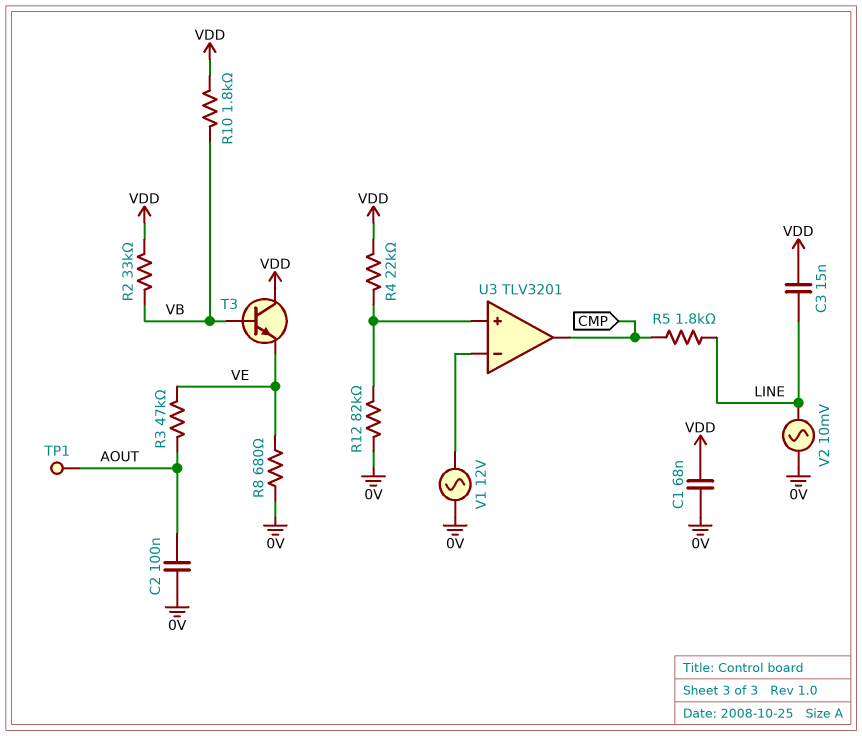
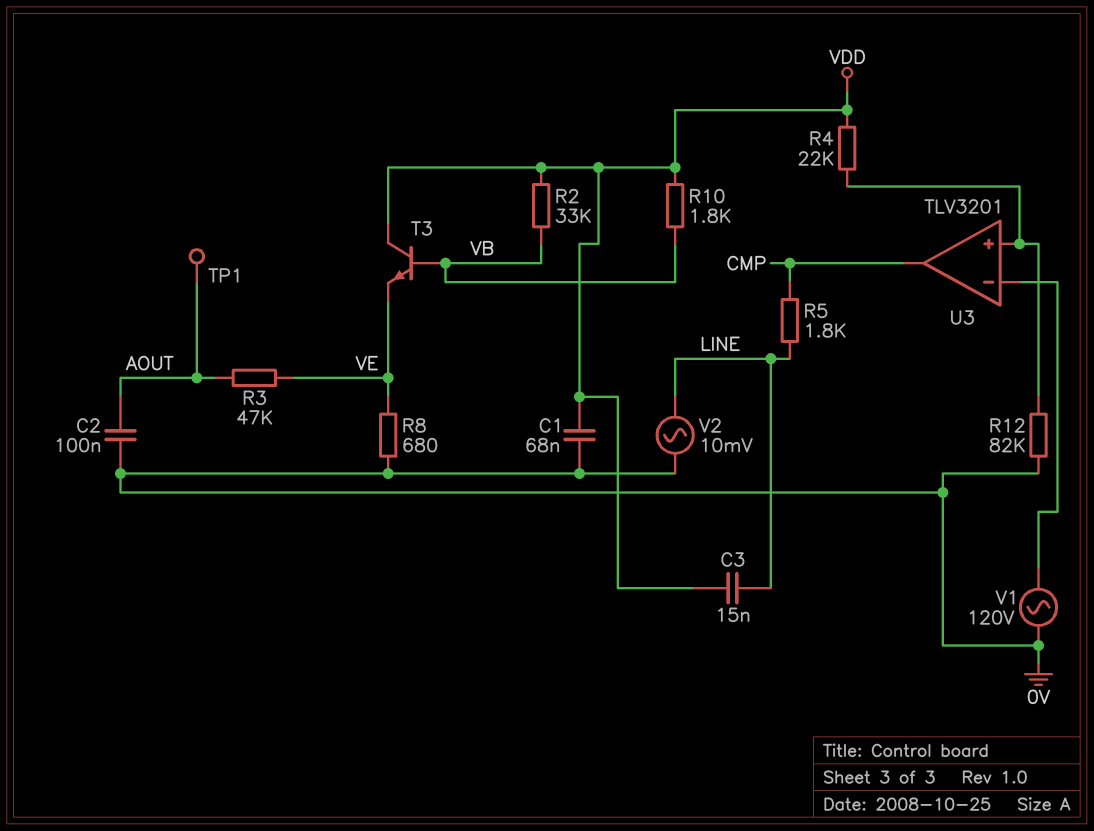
V1: AC 12V (0V, U3/in-) -> AC 120V (0V, U3/in-)

